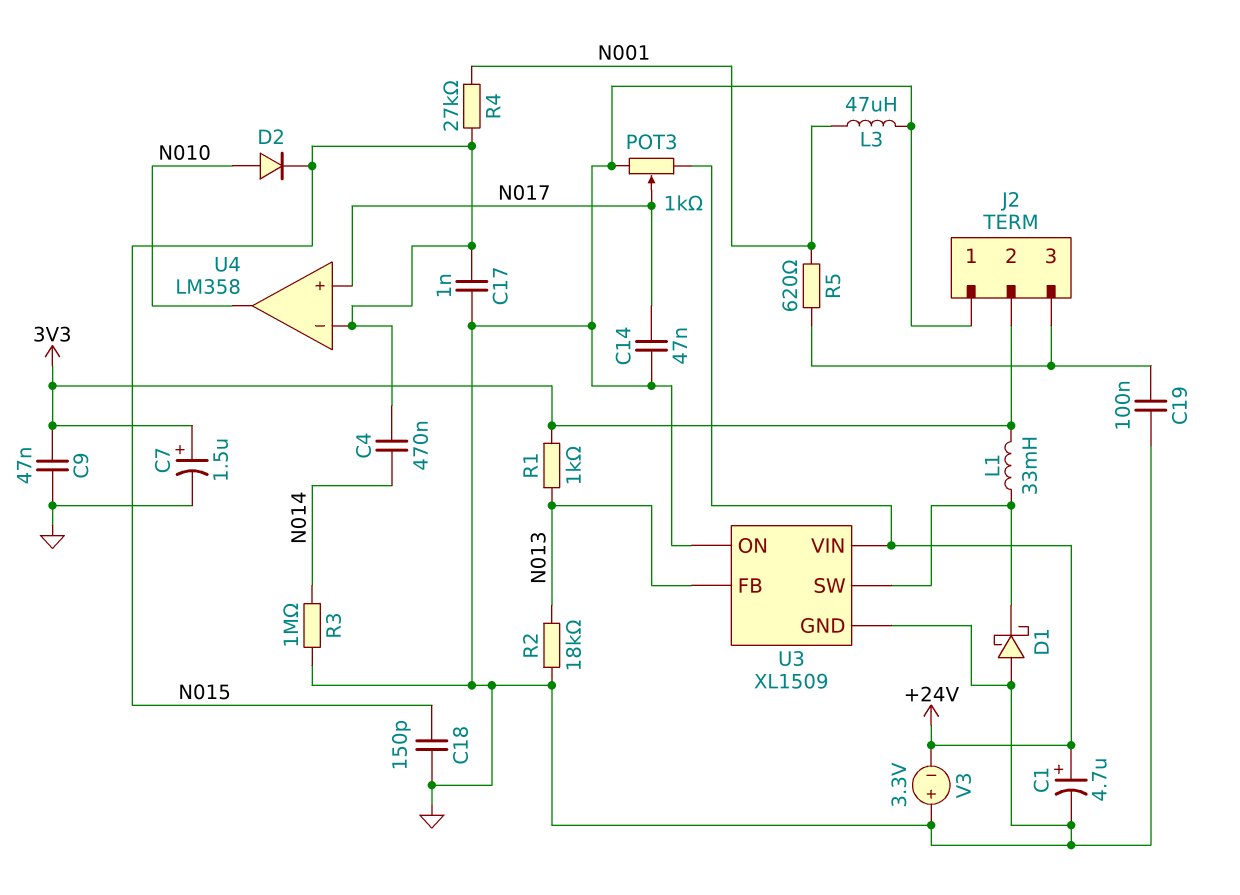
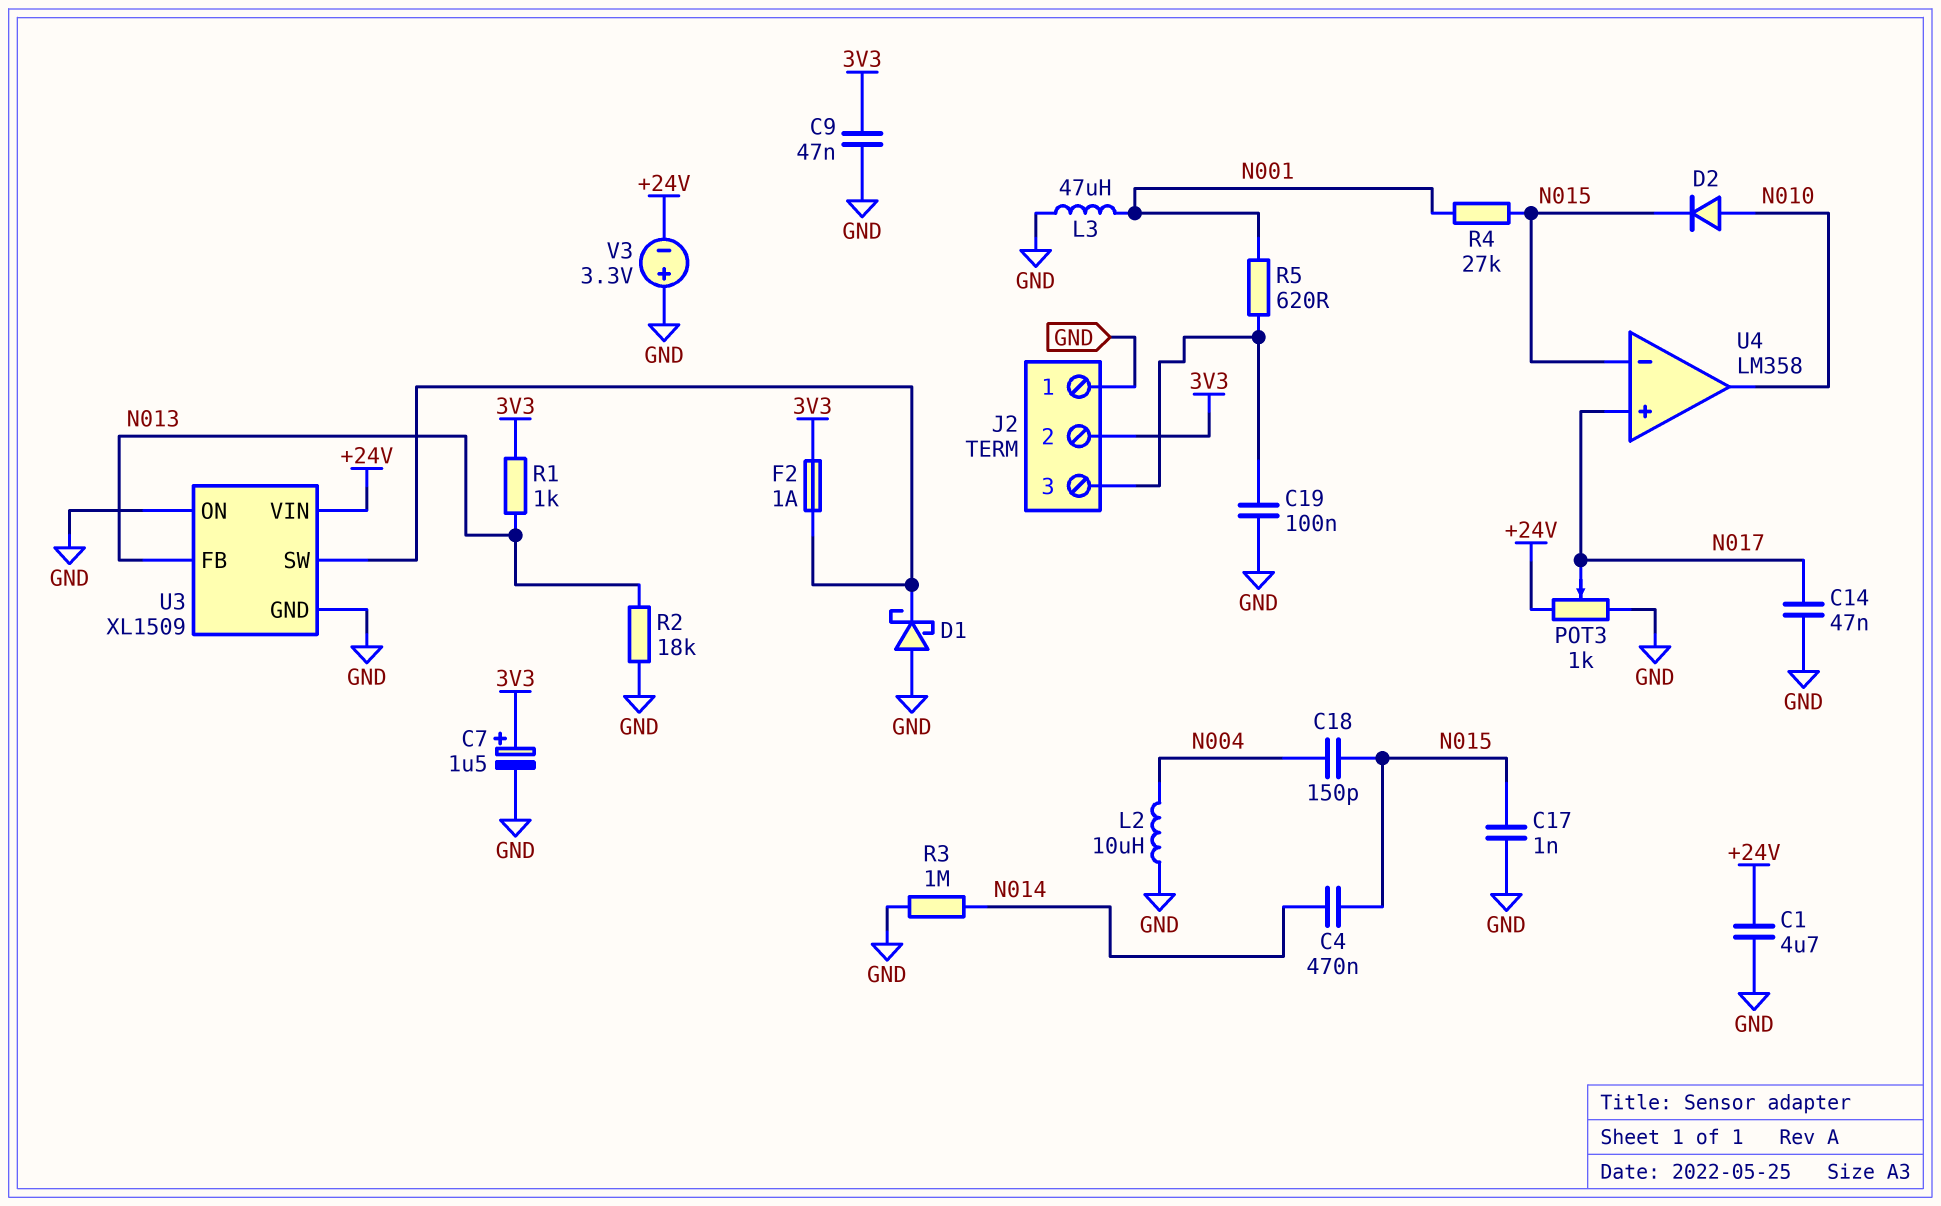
C1: 4.7uF (plus +24V, minus GND) -> 4.7uF (+24V, GND)
C18: 150pF (GND, N015) -> 150pF (N004, N015)
F2: none -> 1A (3V3, U3/SW)
L1: 33mH (3V3, U3/SW) -> none
L2: none -> 10uH (GND, N004)

